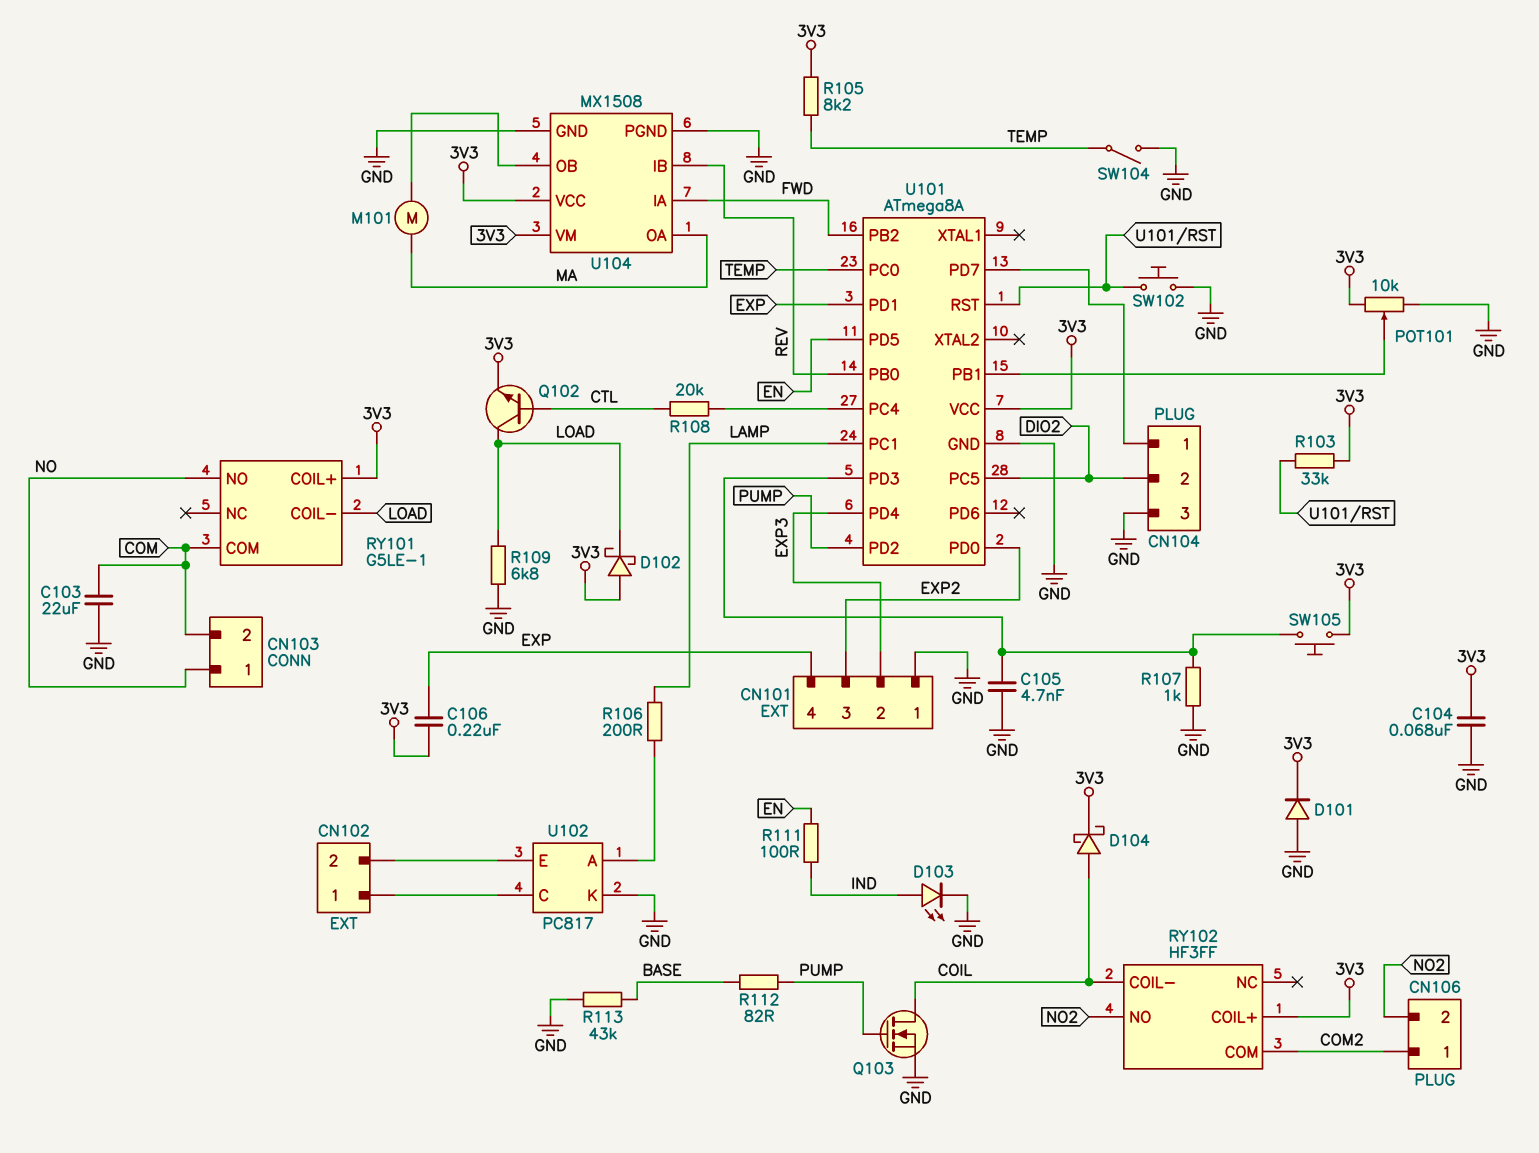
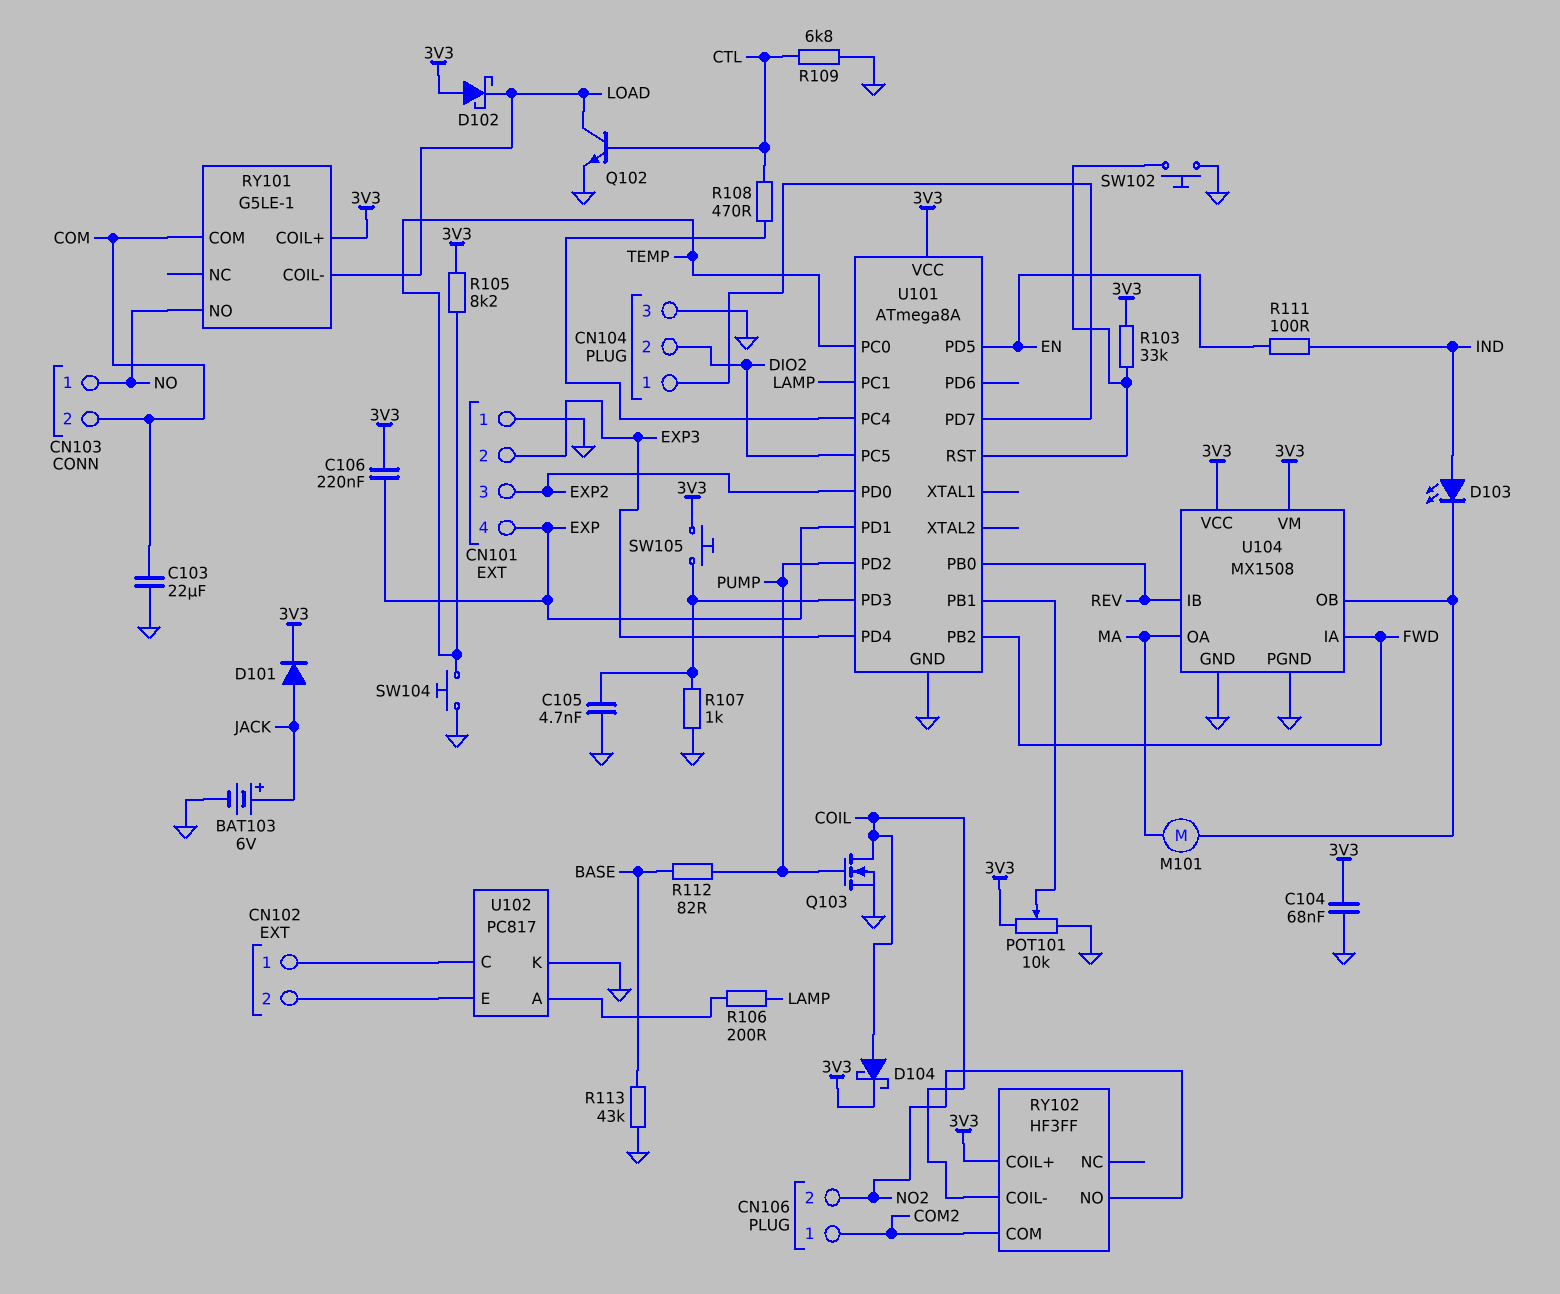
BAT103: none -> 6V (plus JACK, minus GND)
D101: diode (A GND, K 3V3) -> diode (A JACK, K 3V3)
D103: LED (A IND, K GND) -> LED (A IND, K U104/OB)
Q102: NPN (B CTL, C LOAD, E 3V3) -> NPN (B CTL, C LOAD, E GND)
R108: 20k (CTL, U101/PC4) -> 470 (CTL, U101/PC4)
R109: 6.8k (GND, LOAD) -> 6.8k (CTL, GND)
SW104: switch (GND, TEMP) -> button (GND, TEMP)

